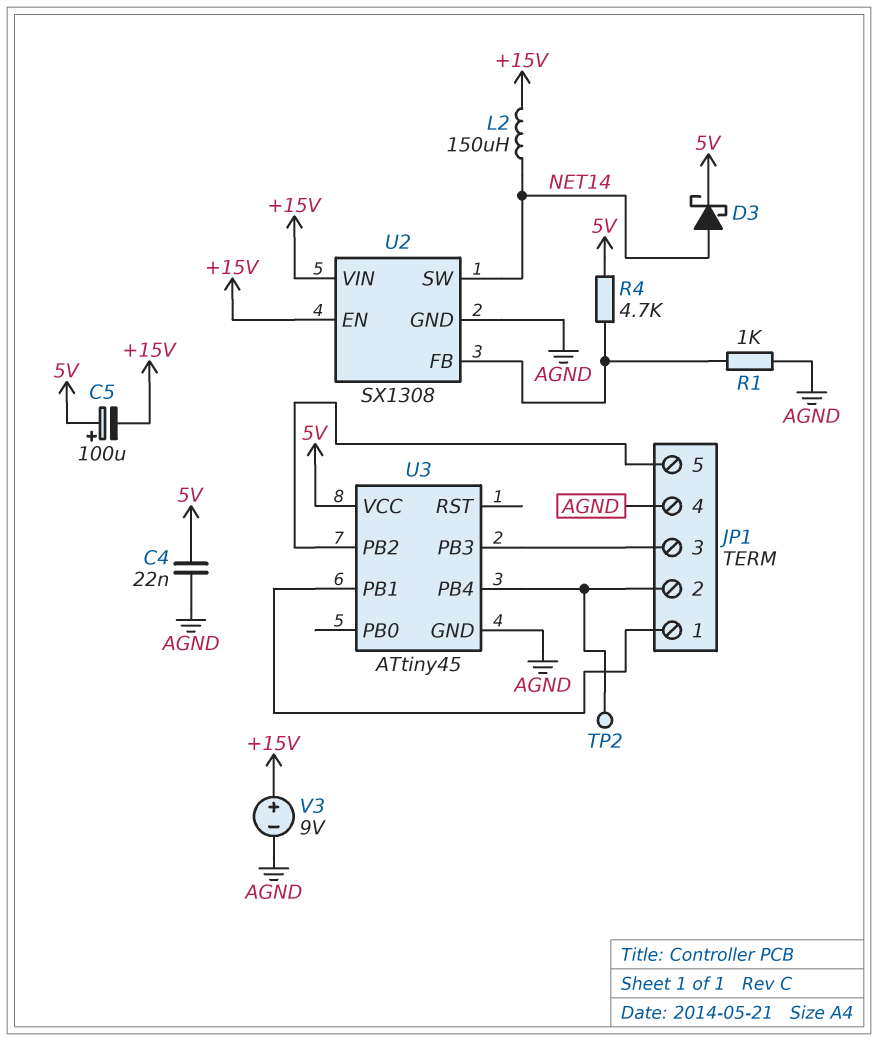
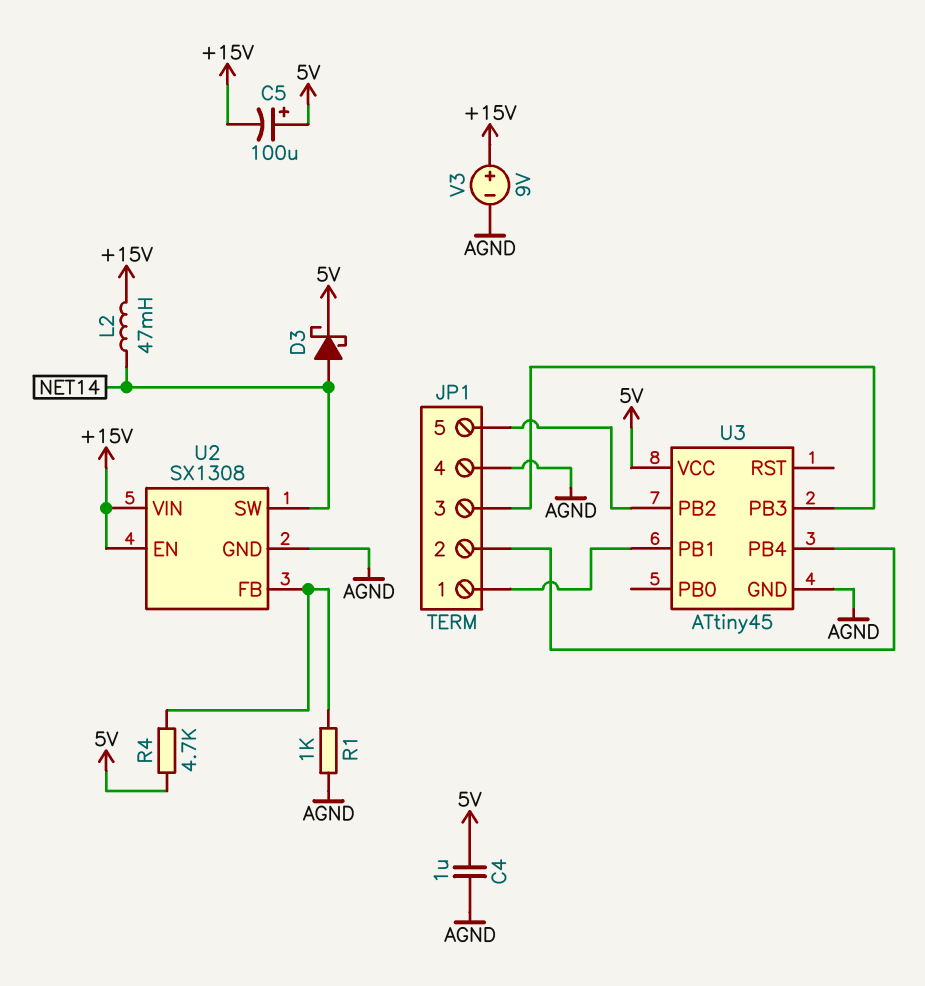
C4: 22nF (5V, AGND) -> 1uF (5V, AGND)
L2: 150uH (+15V, NET14) -> 47mH (+15V, NET14)
TP2: test point (JP1/2) -> none

